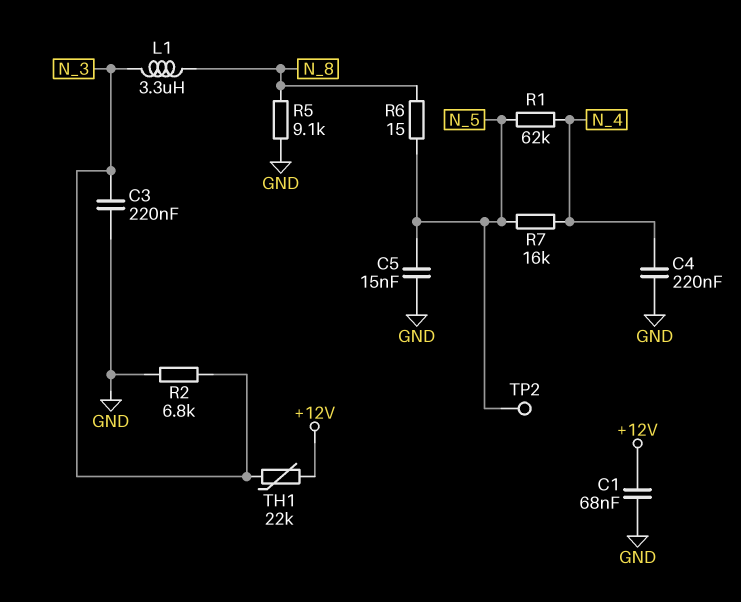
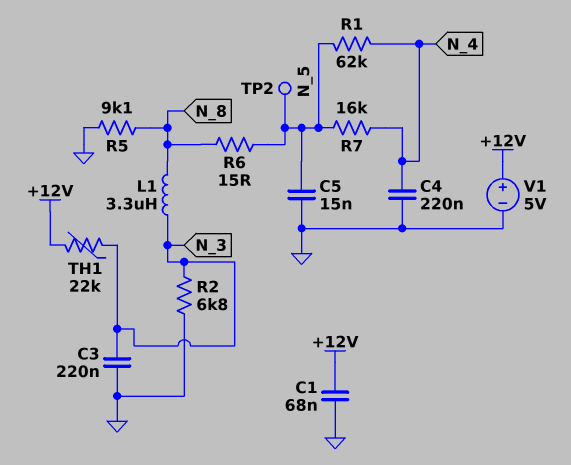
V1: none -> 5V (plus +12V, minus GND)

